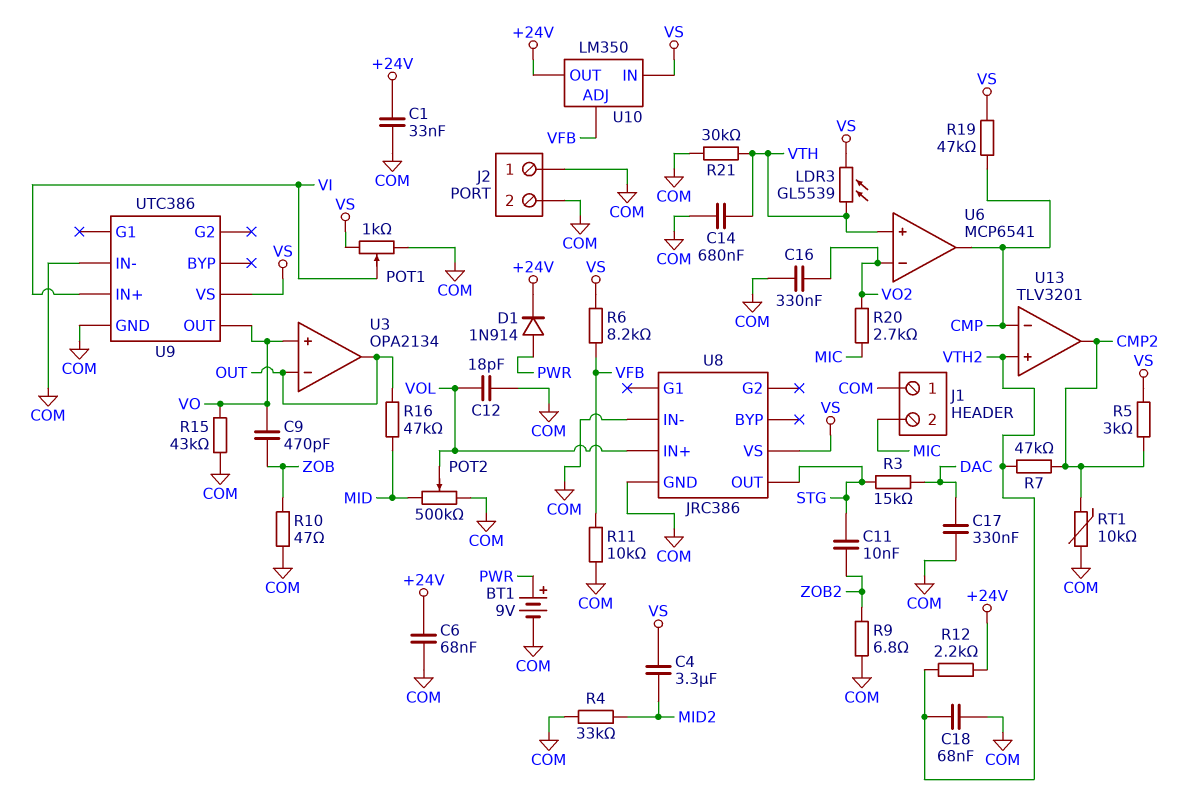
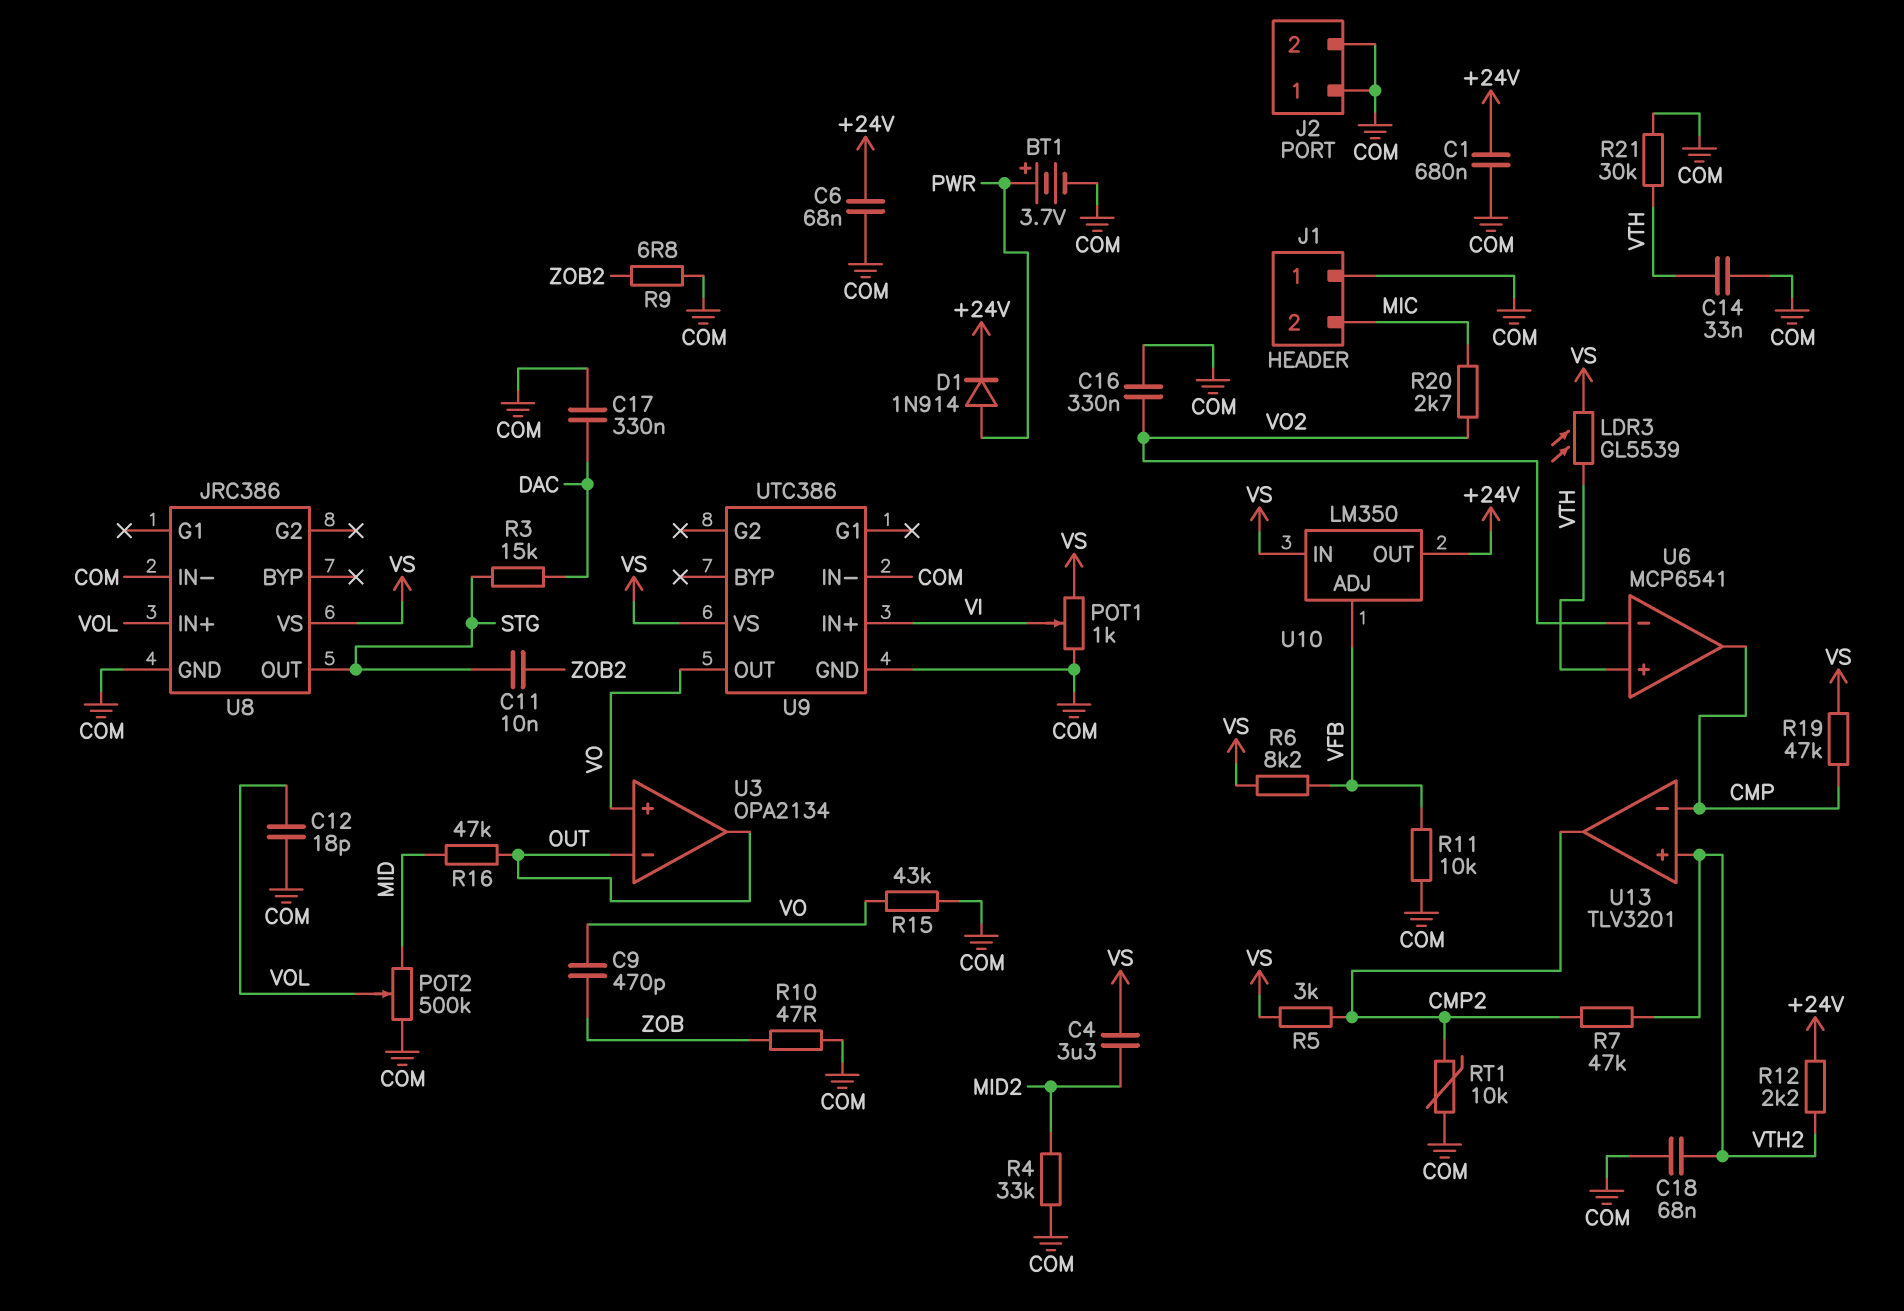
BT1: 9V (plus PWR, minus COM) -> 3.7V (plus PWR, minus COM)
C1: 33nF (+24V, COM) -> 680nF (+24V, COM)
C14: 680nF (COM, VTH) -> 33nF (COM, VTH)

